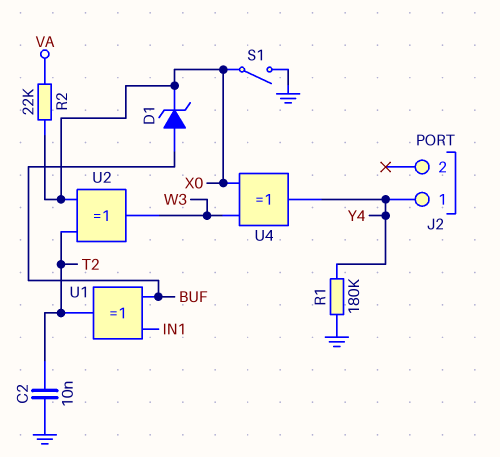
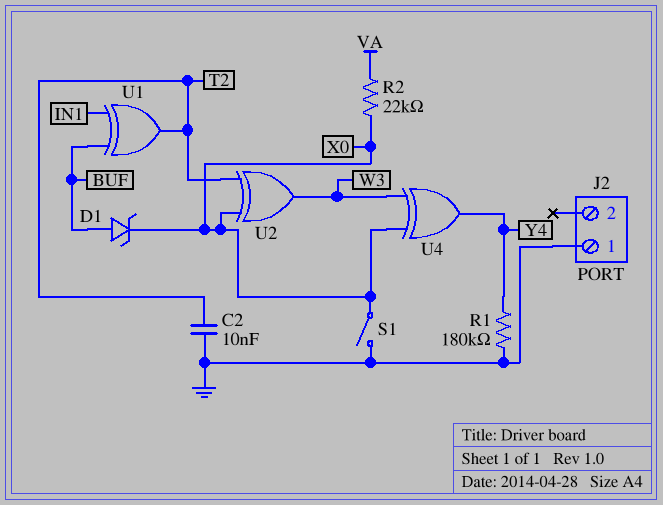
J2 pin 1: Y4 -> GND

